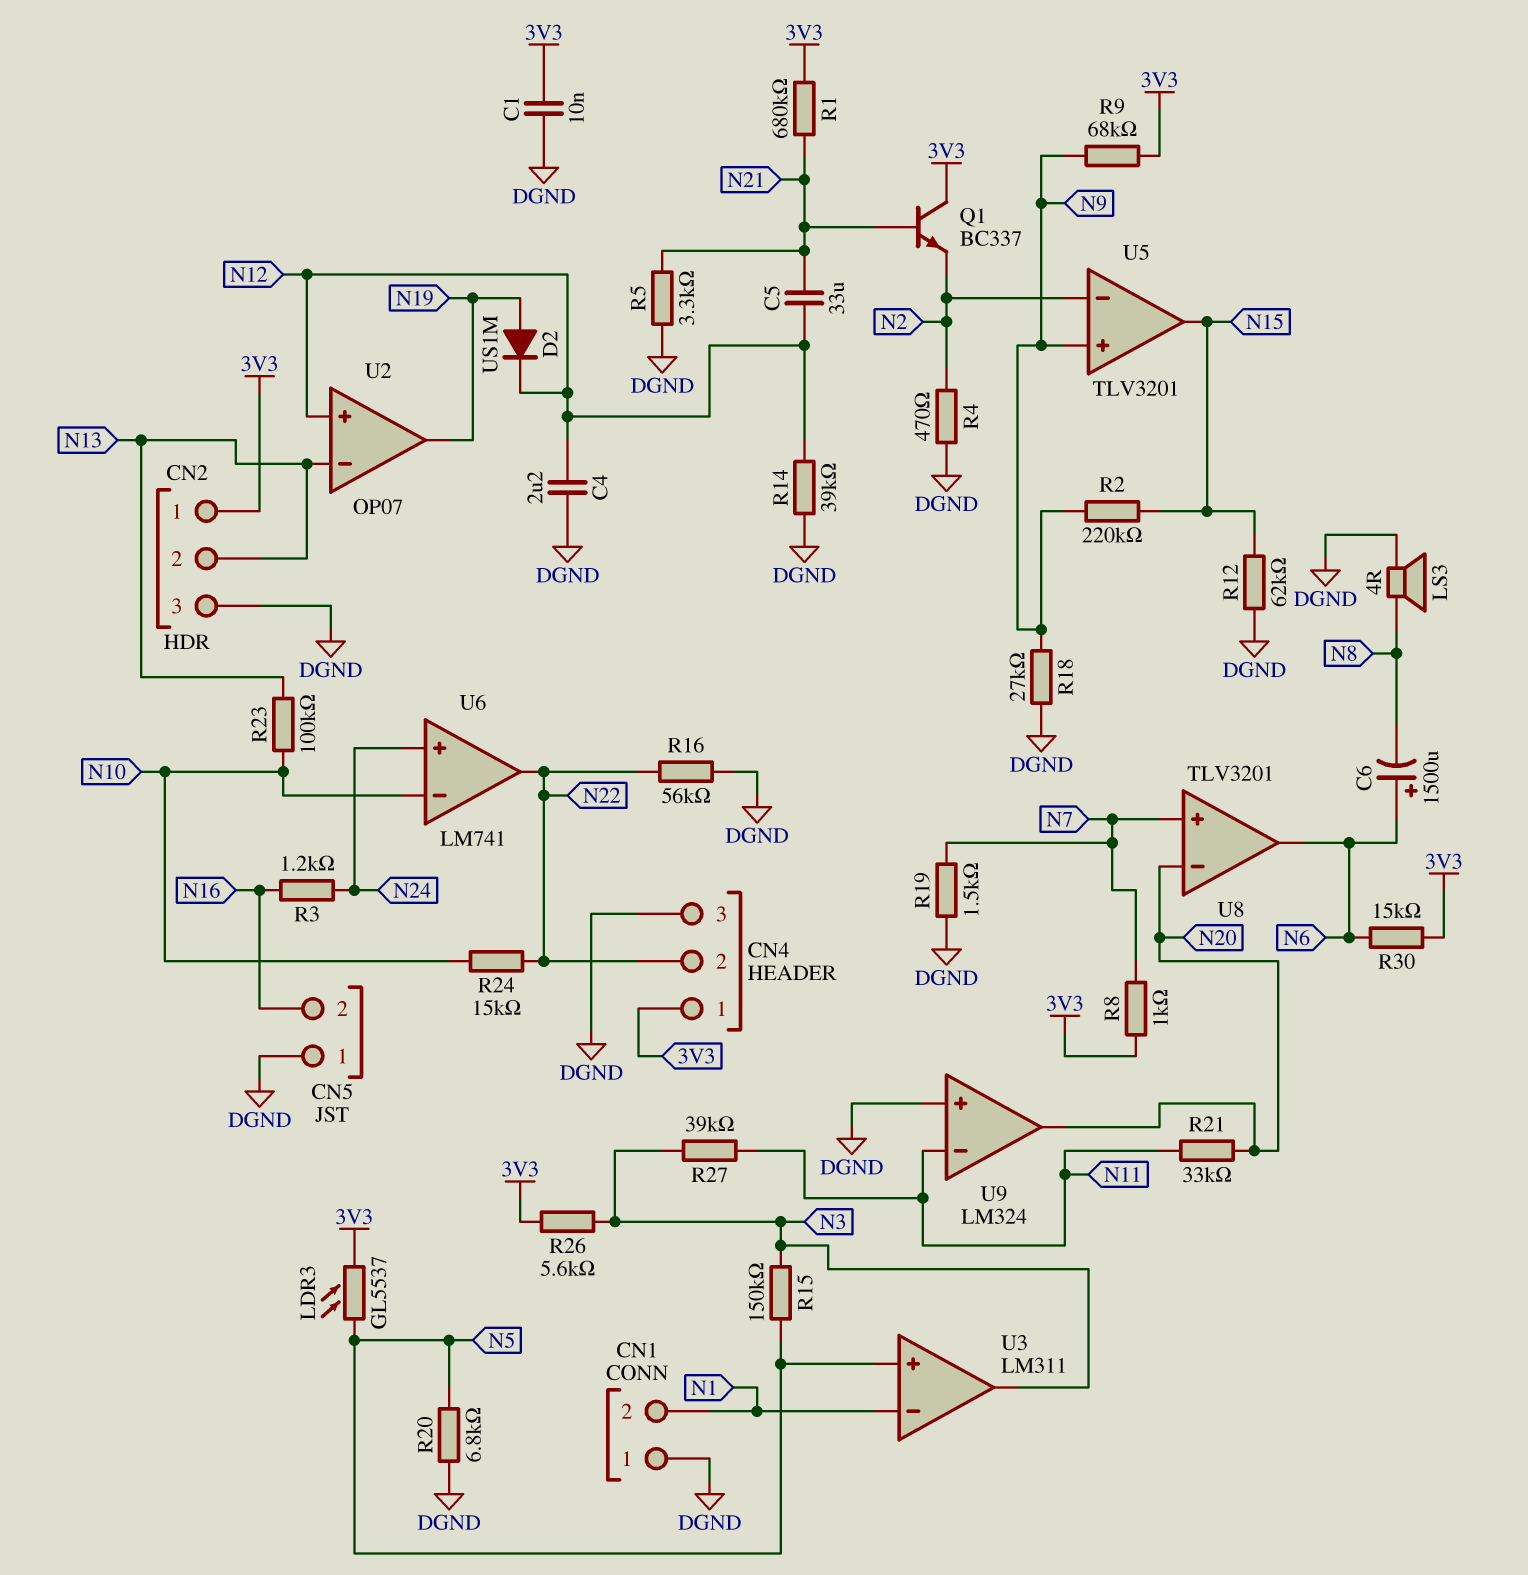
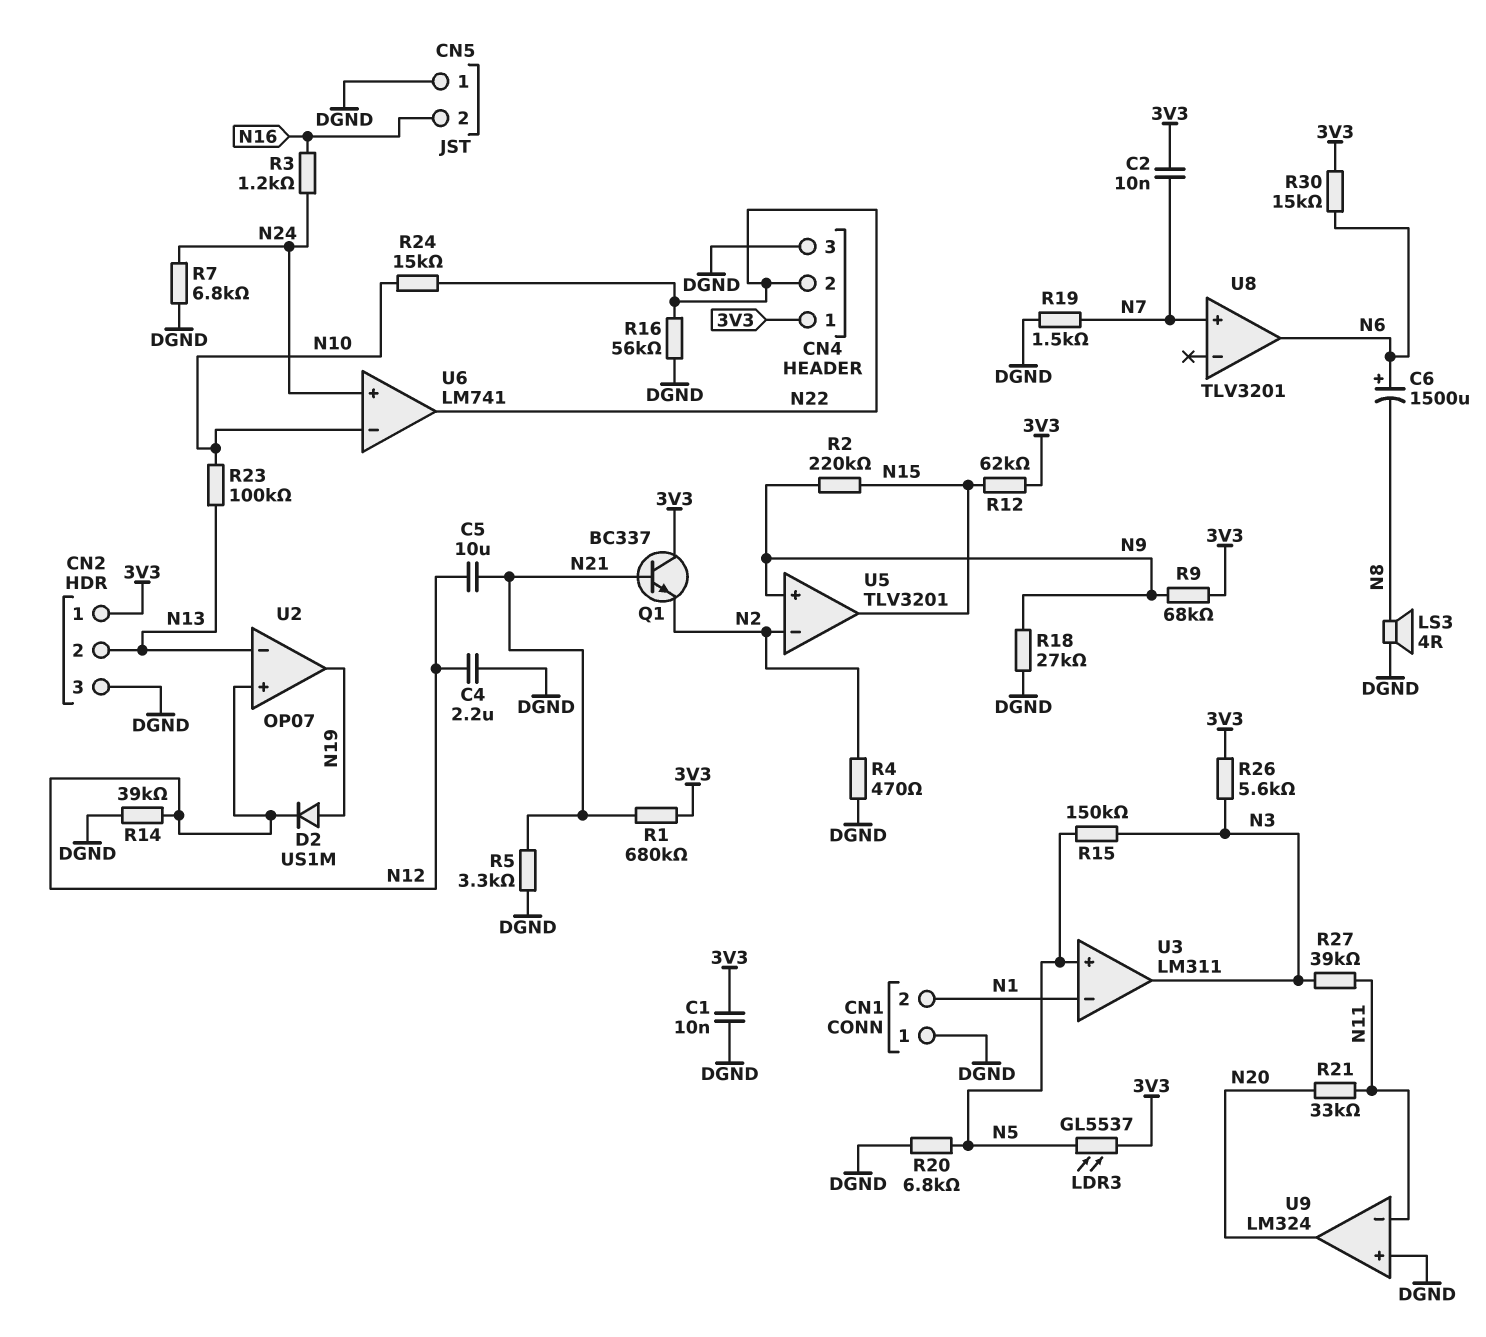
C2: none -> 10nF (3V3, N7)
C5: 33uF (N12, N21) -> 10uF (N12, N21)
R7: none -> 6.8k (DGND, N24)
R8: 1k (3V3, N7) -> none
R12: 62k (DGND, N15) -> 62k (3V3, N15)
U8 pin in-: N20 -> none

